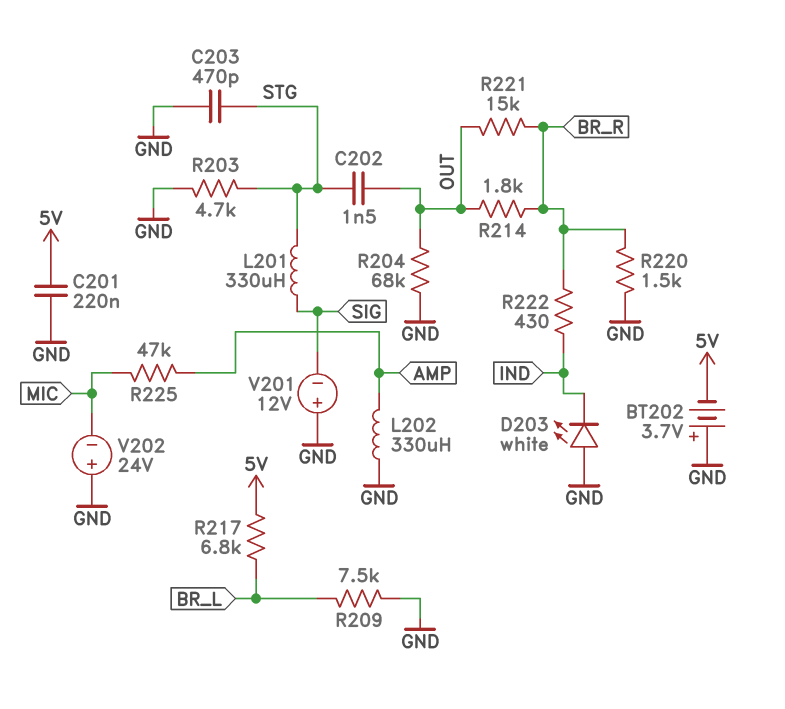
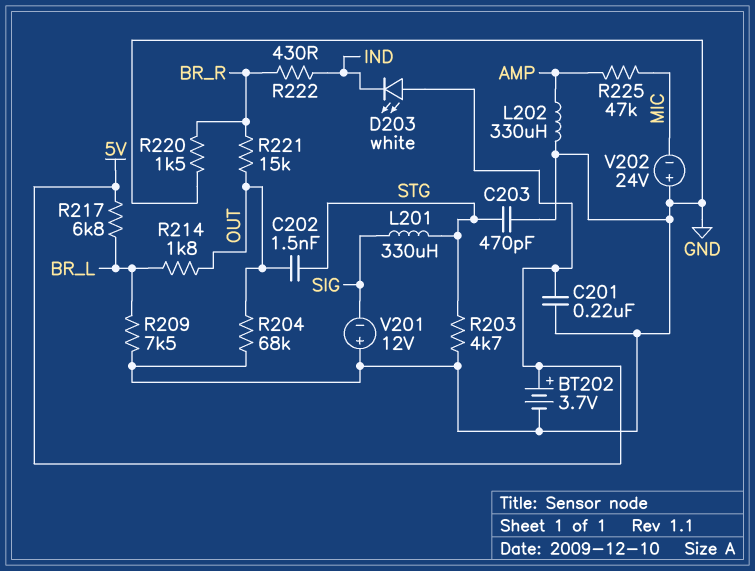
BT202: 3.7V (plus GND, minus 5V) -> 3.7V (plus 5V, minus GND)
D203: LED white (A GND, K IND) -> LED white (A 5V, K IND)
R214: 1.8k (BR_R, OUT) -> 1.8k (BR_L, OUT)

